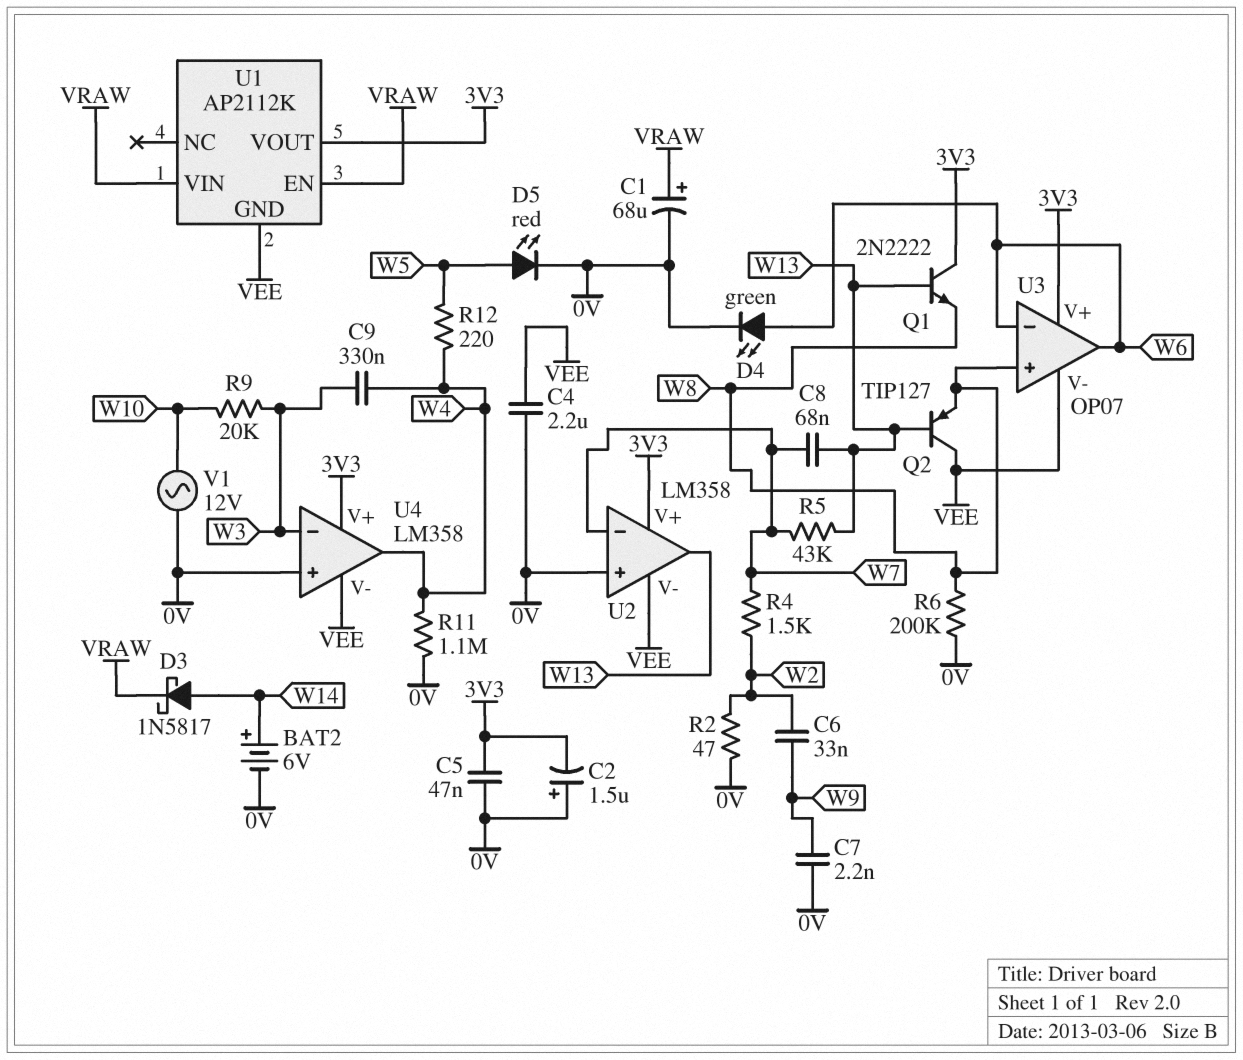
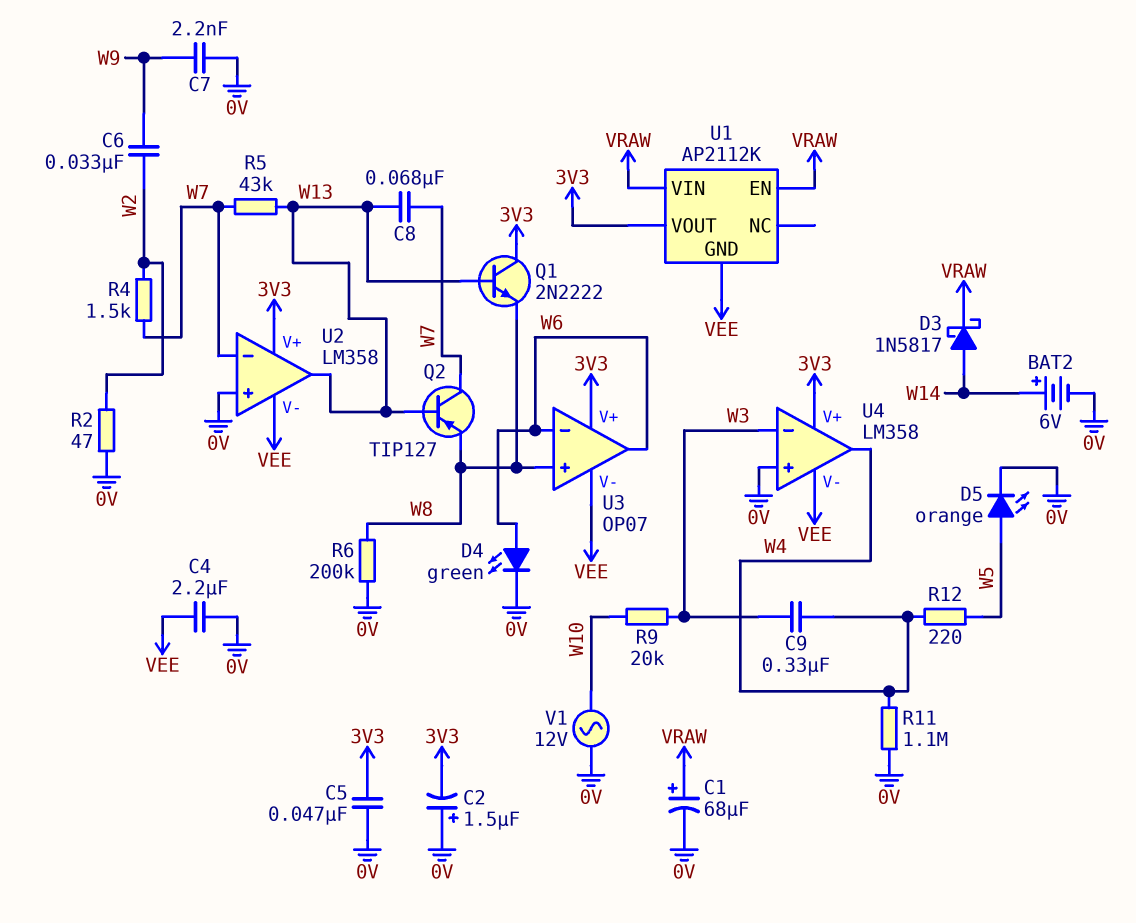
D5: LED red (A W5, K 0V) -> LED orange (A W5, K 0V)
Q2: PNP TIP127 (B W13, C VEE, E W8) -> PNP TIP127 (B W13, C W7, E W8)

